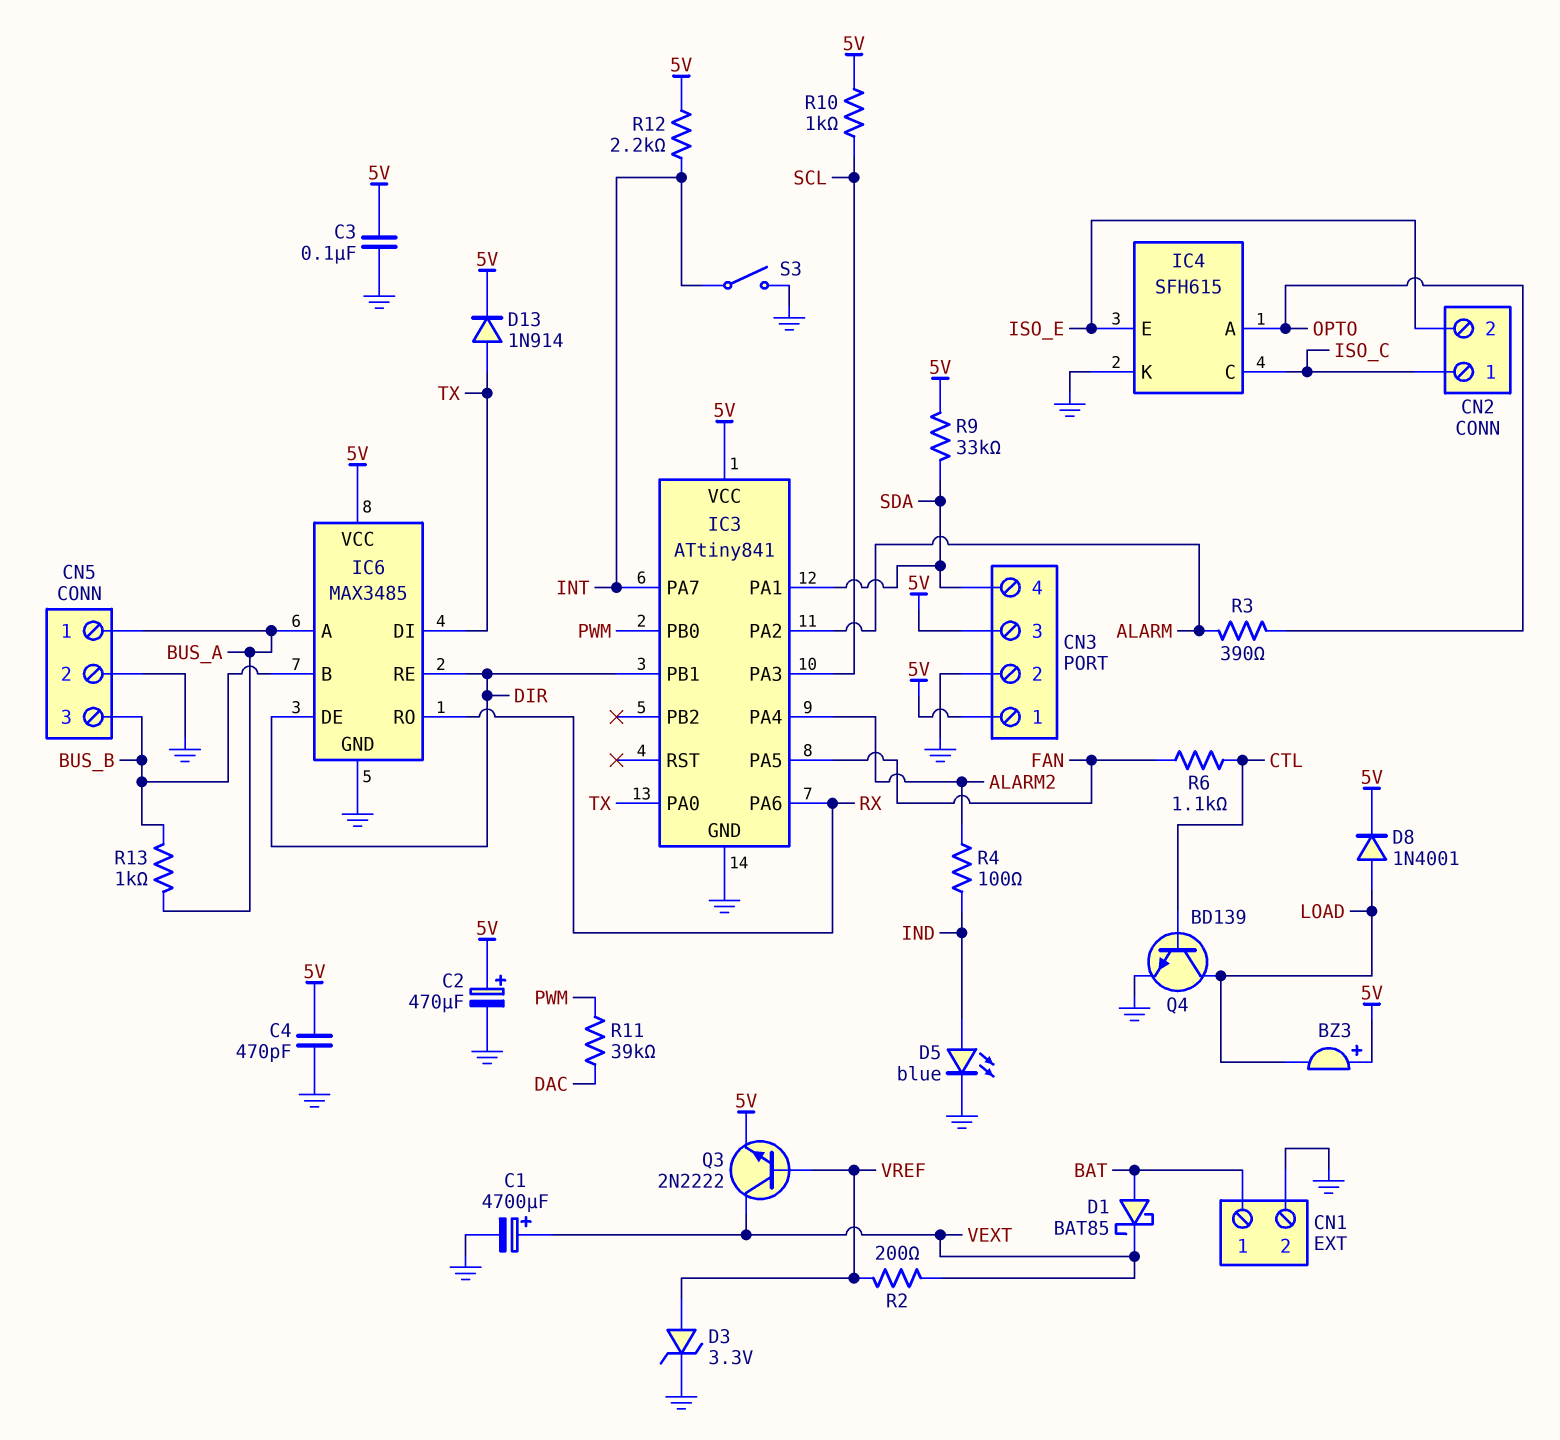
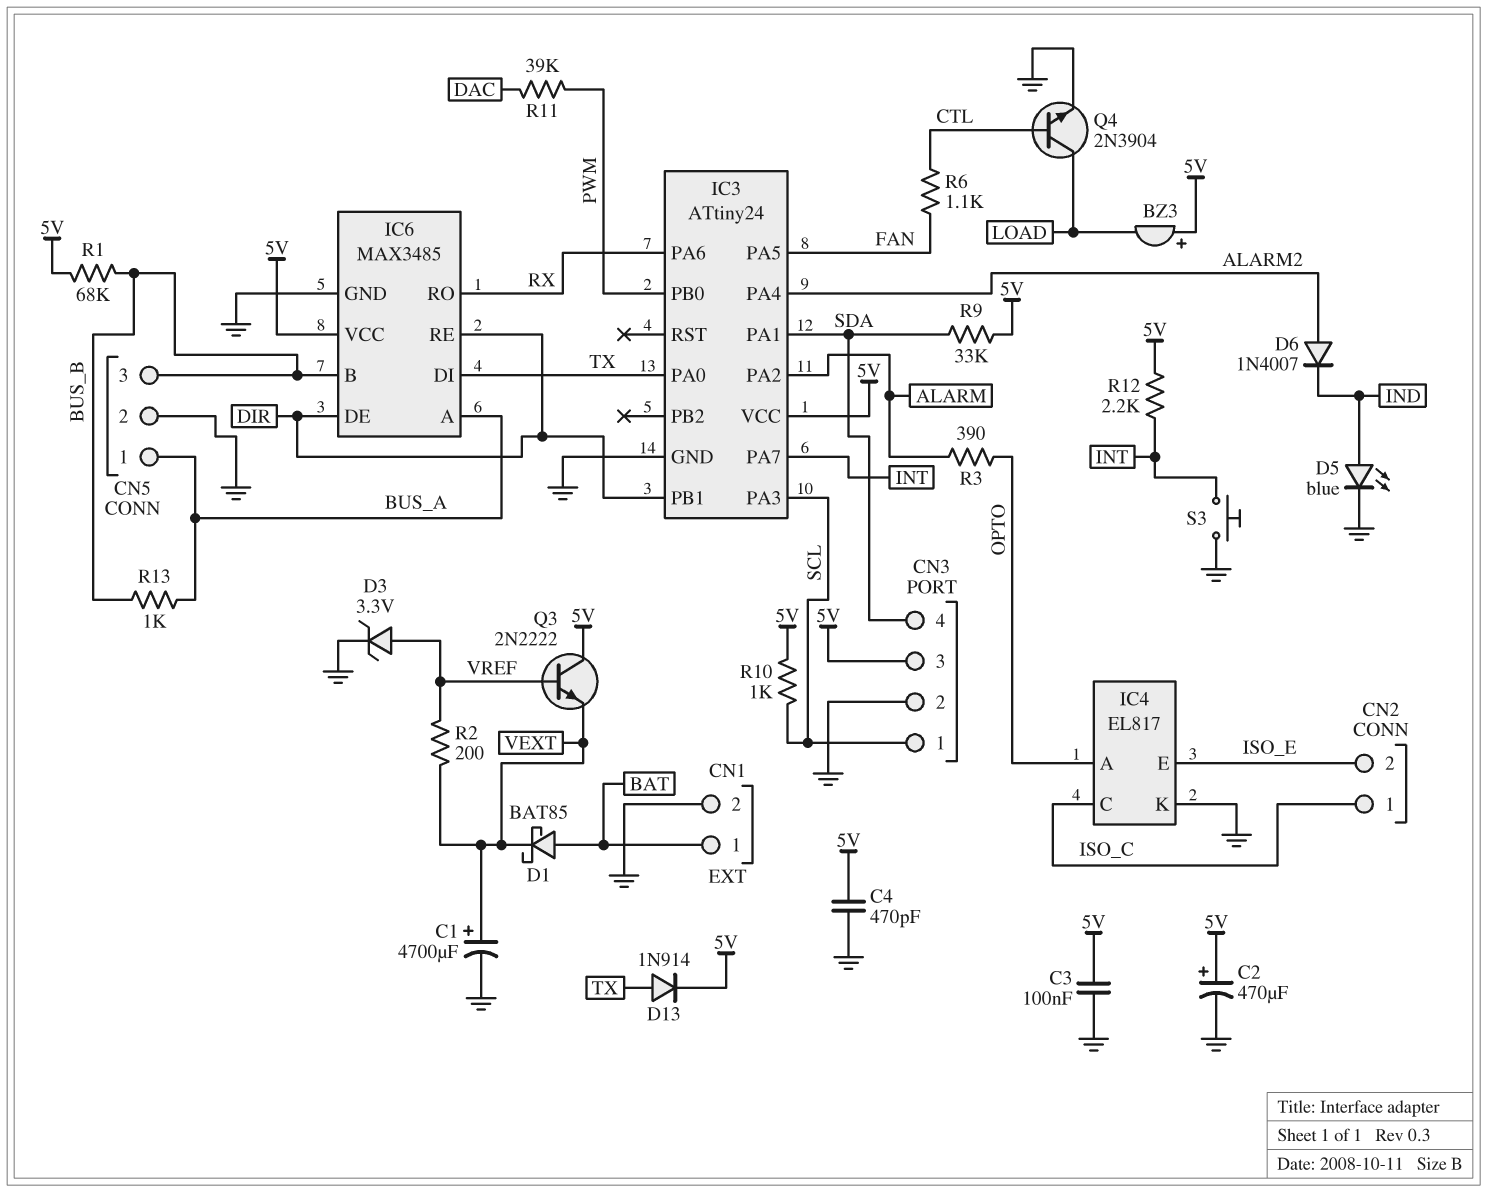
CN3 pin 1: 5V -> SCL
D6: none -> diode 1N4007 (A ALARM2, K IND)
D8: diode 1N4001 (A LOAD, K 5V) -> none
IC3: ATtiny841 -> ATtiny24
IC4: SFH615 -> EL817
Q3: NPN 2N2222 (B VREF, C VEXT, E 5V) -> NPN 2N2222 (B VREF, C 5V, E VEXT)
Q4: NPN BD139 (B CTL, C LOAD, E GND) -> NPN 2N3904 (B CTL, C LOAD, E GND)
R1: none -> 68k (5V, BUS_B)
R4: 100 (ALARM2, IND) -> none
S3: switch (GND, INT) -> button (GND, INT)

